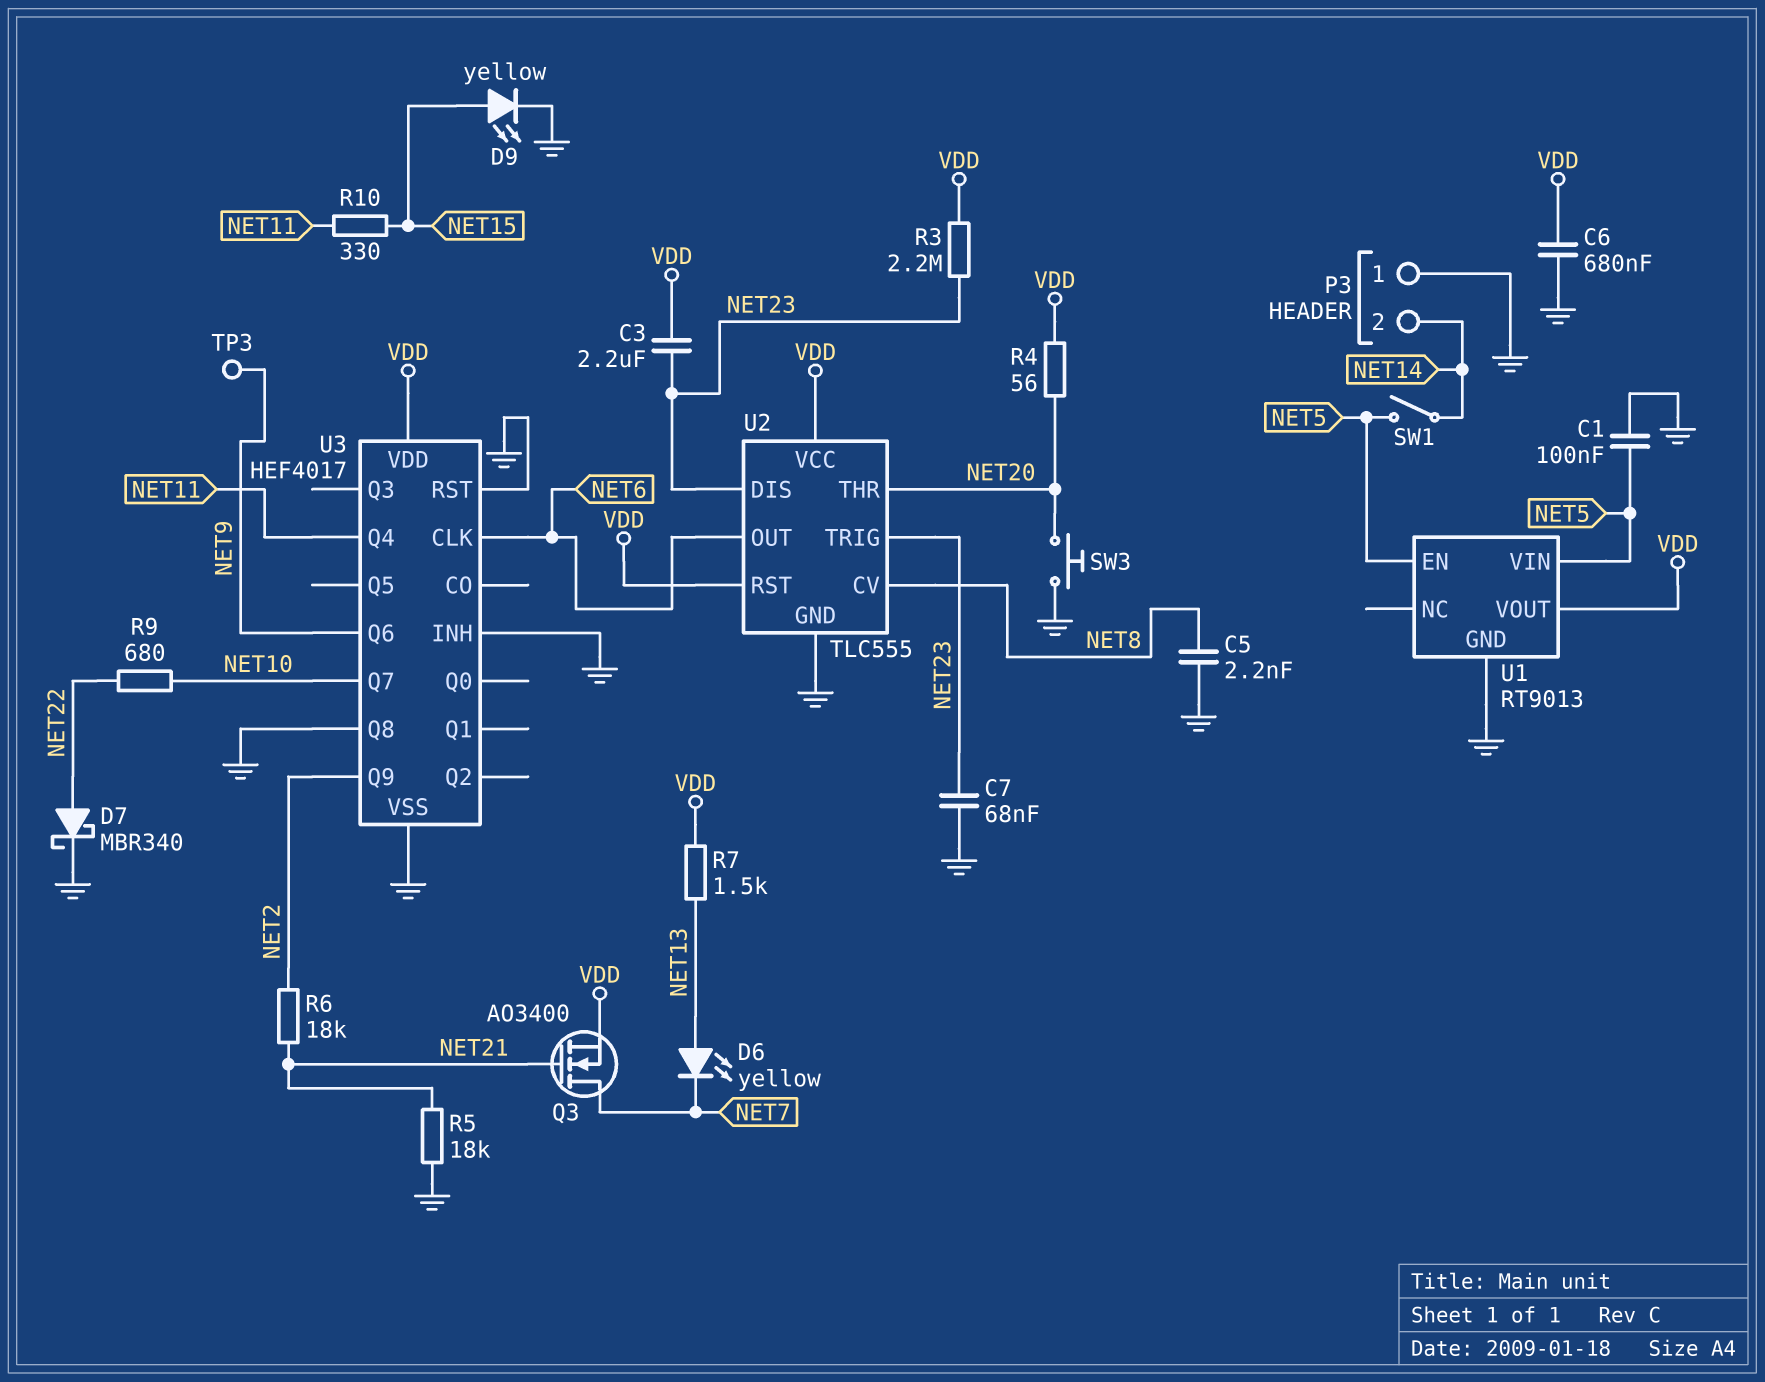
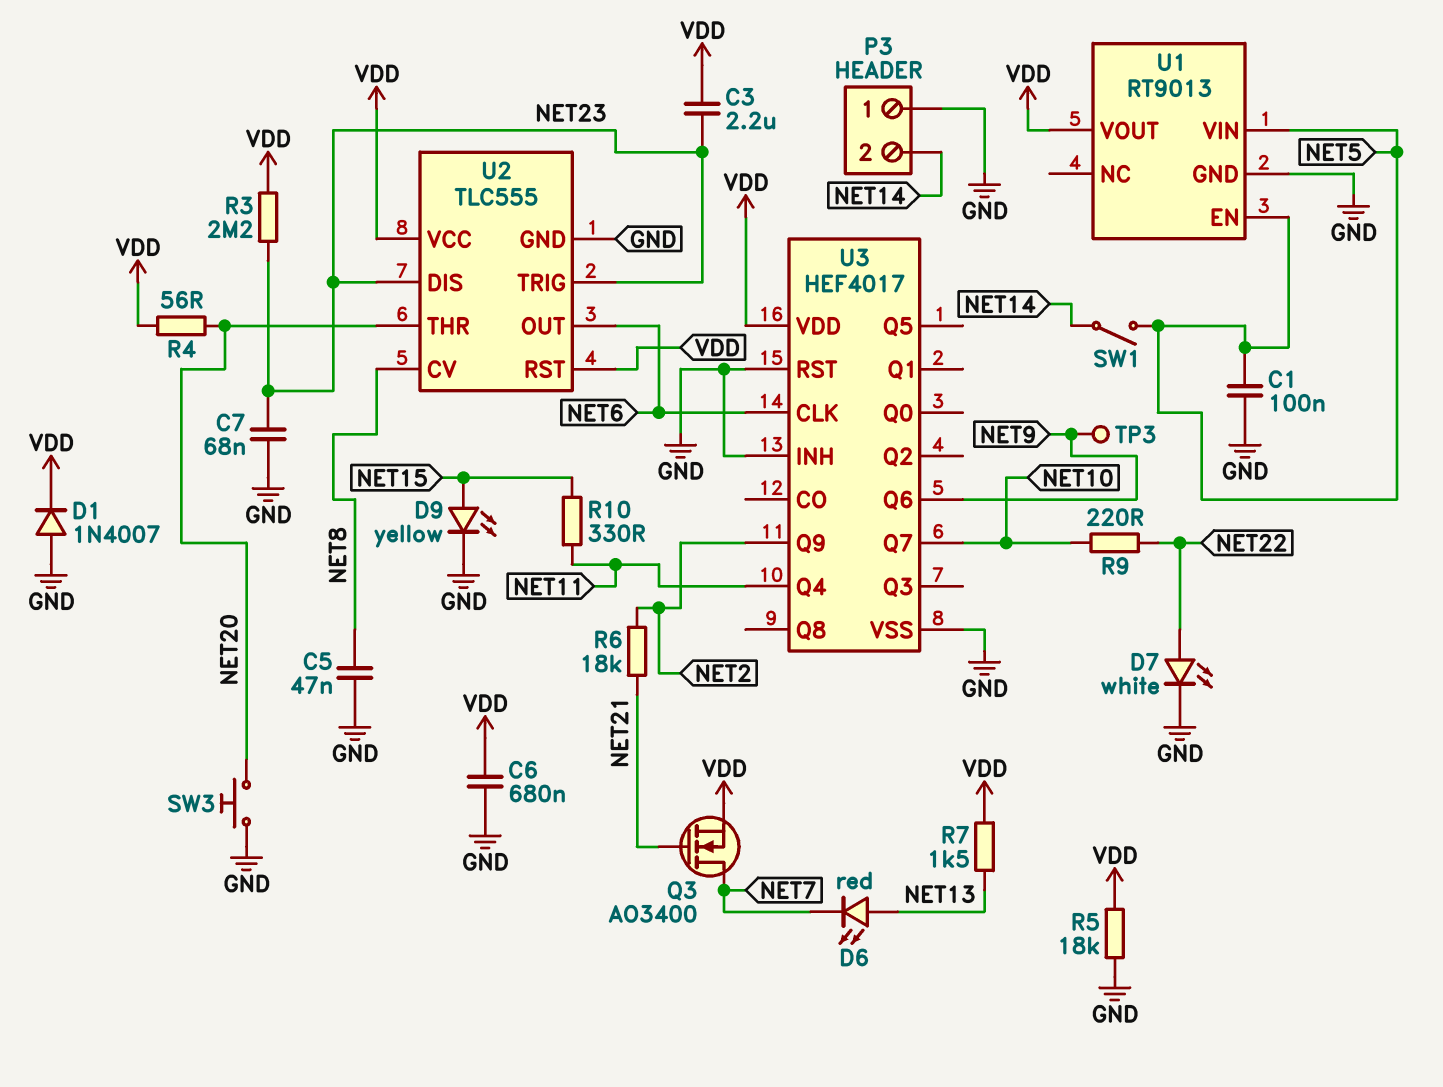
C5: 2.2nF (GND, NET8) -> 47nF (GND, NET8)
D1: none -> diode 1N4007 (A GND, K VDD)
D6: LED yellow (A NET13, K NET7) -> LED red (A NET13, K NET7)
D7: schottky MBR340 (A NET22, K GND) -> LED white (A NET22, K GND)
R5: 18k (GND, NET21) -> 18k (GND, VDD)
R9: 680 (NET10, NET22) -> 220 (NET10, NET22)
U3 pin Q8: GND -> none

